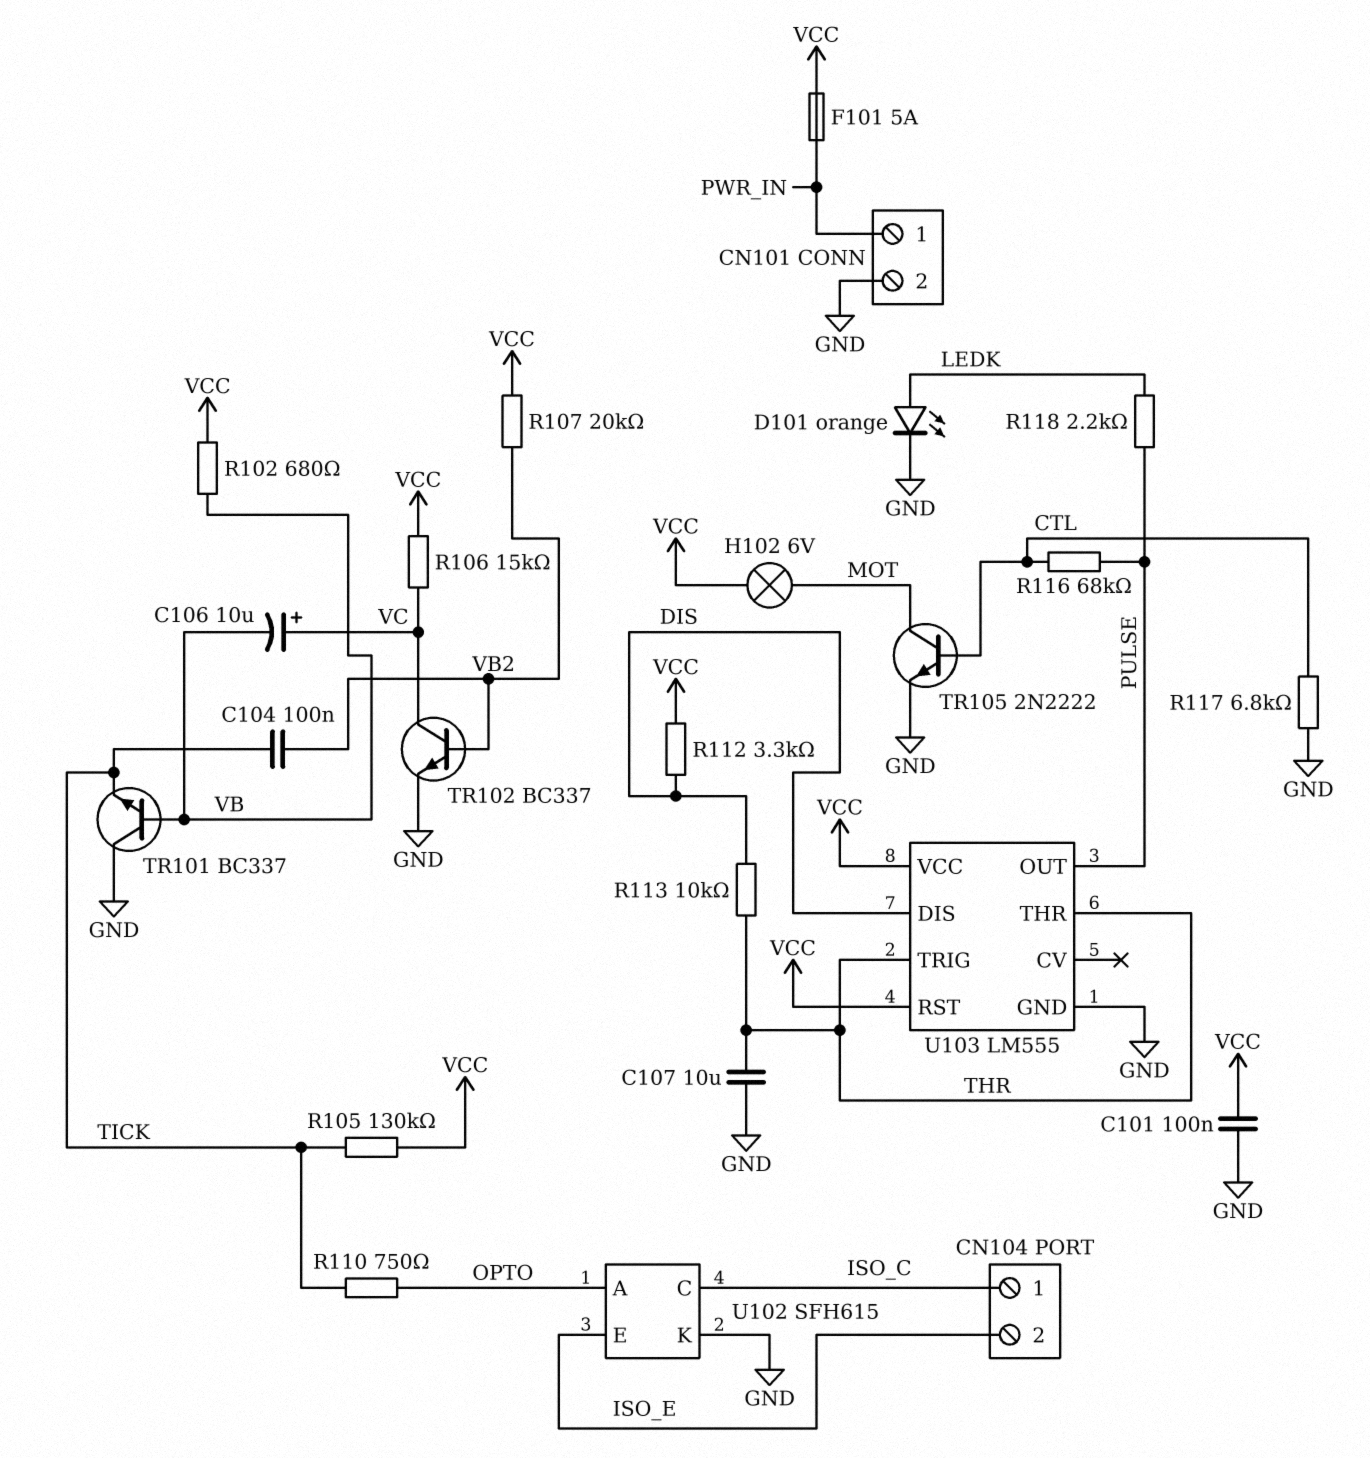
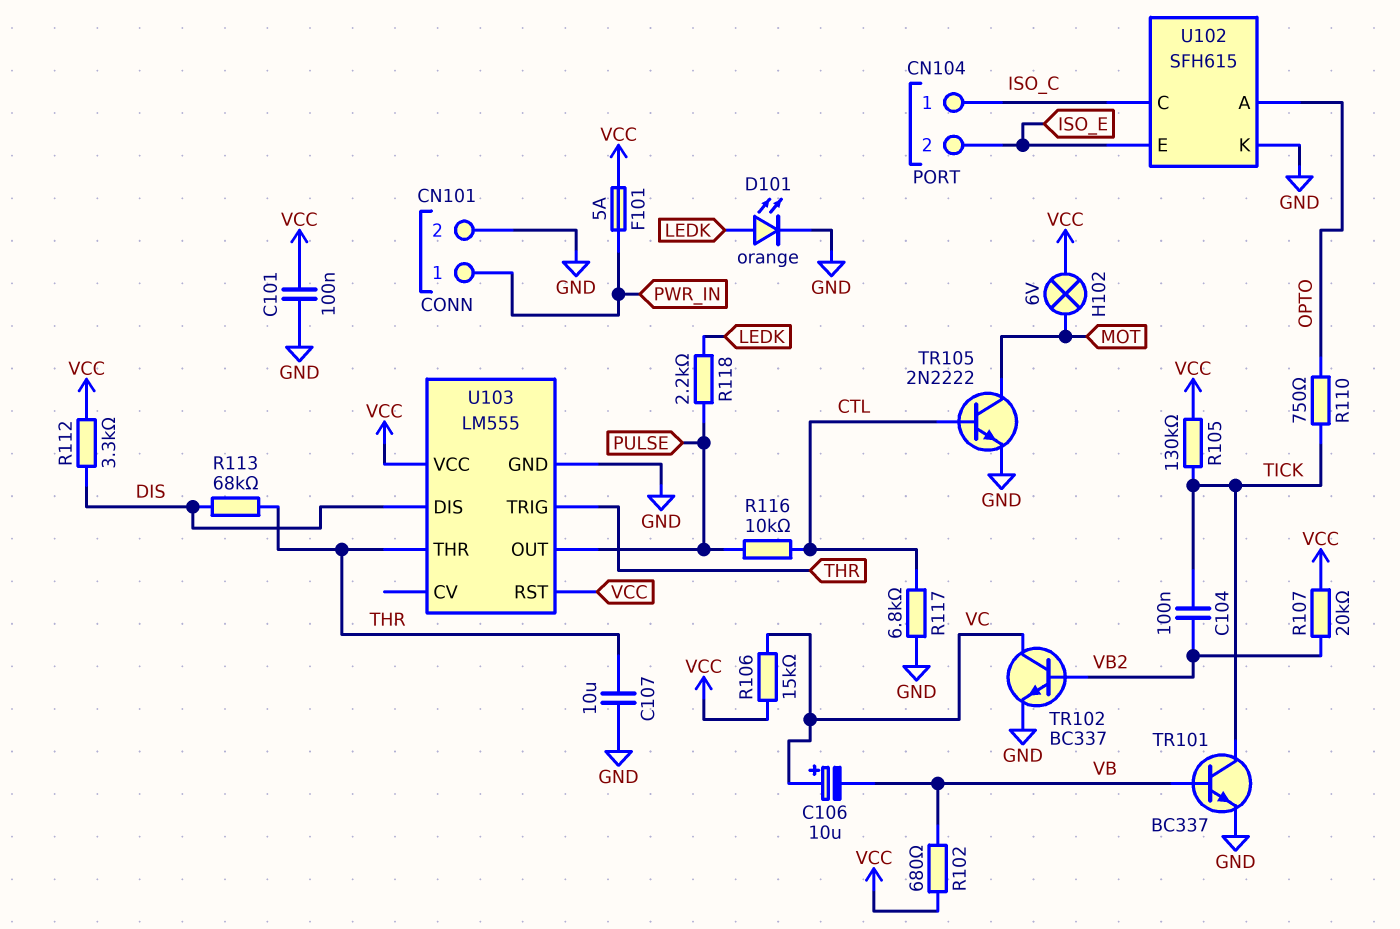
R113: 10k (DIS, THR) -> 68k (DIS, THR)
R116: 68k (CTL, PULSE) -> 10k (CTL, PULSE)
TR101: NPN BC337 (B VB, C GND, E TICK) -> NPN BC337 (B VB, C TICK, E GND)

